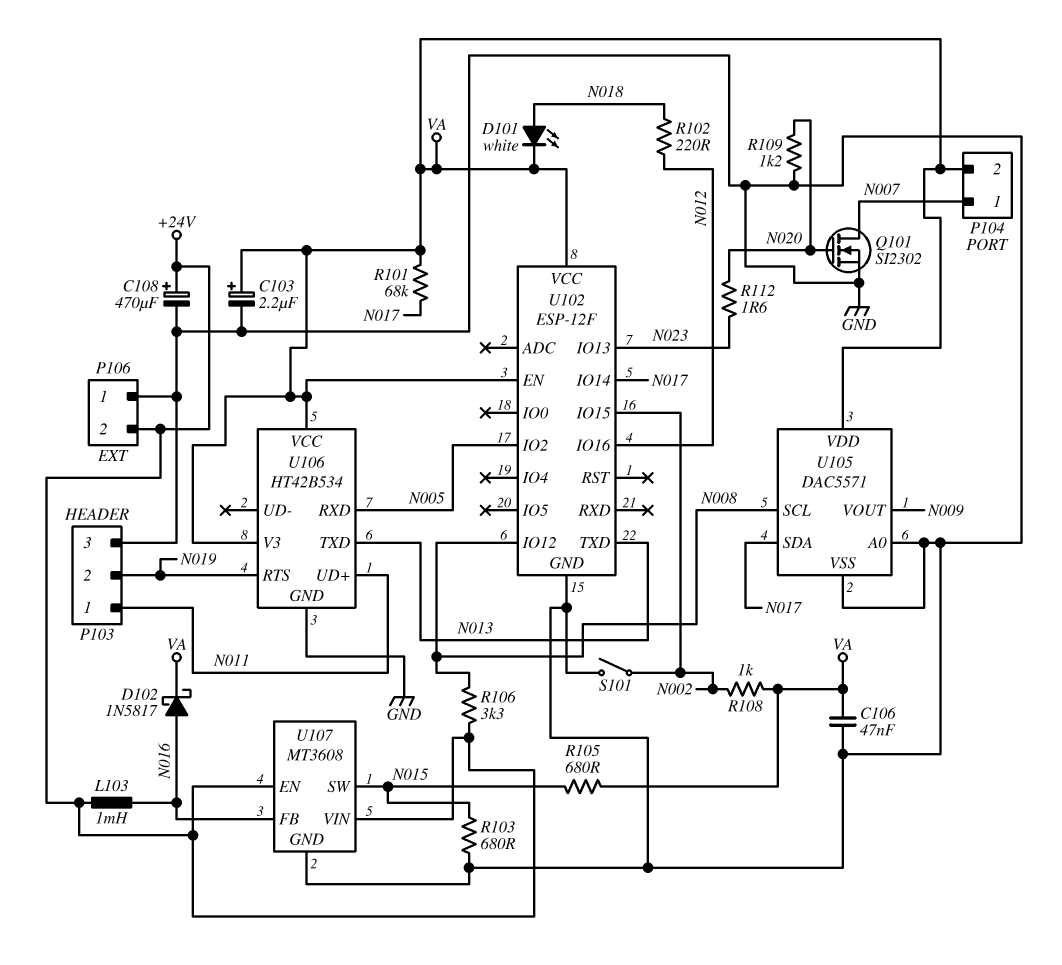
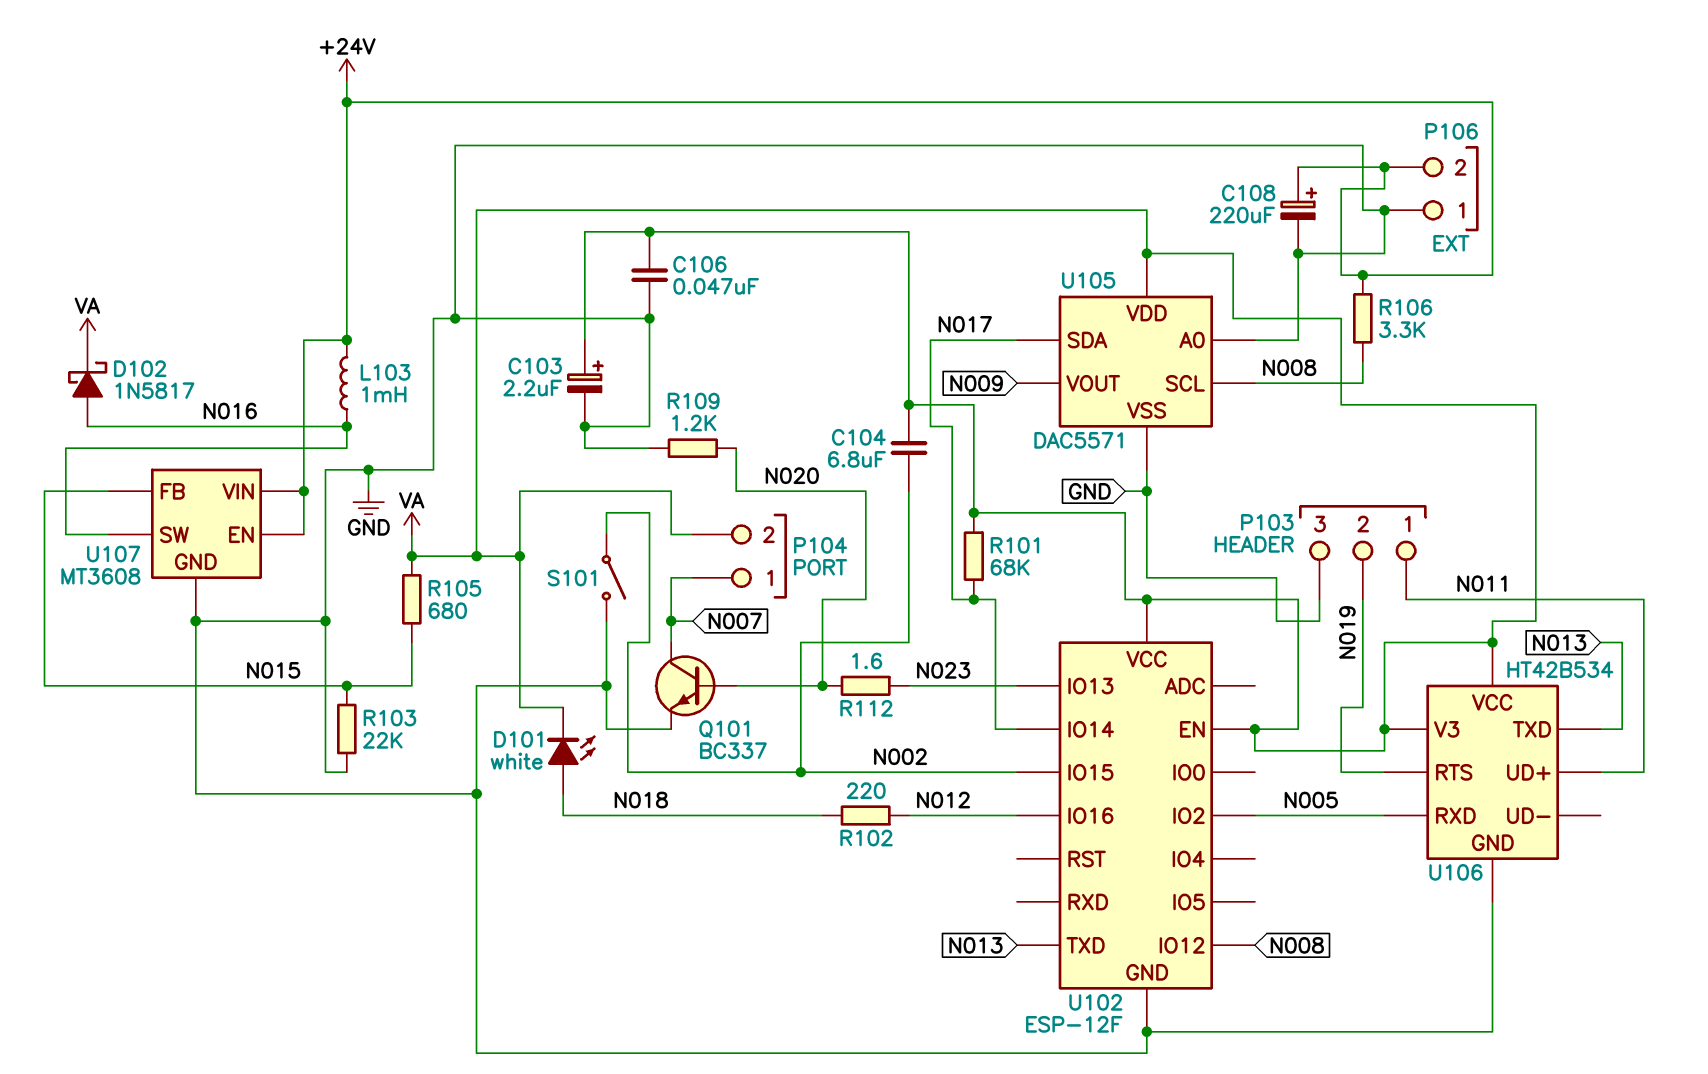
C104: none -> 6.8uF (N002, VA)
C108: 470uF (plus +24V, minus GND) -> 220uF (plus +24V, minus GND)
Q101: NMOS SI2302 (G N020, D N007, S GND) -> NPN BC337 (B N020, C N007, E GND)
R103: 680 (GND, N015) -> 22k (GND, N015)
R108: 1k (N002, VA) -> none
U107 pin FB: N016 -> N015
U107 pin SW: N015 -> N016

